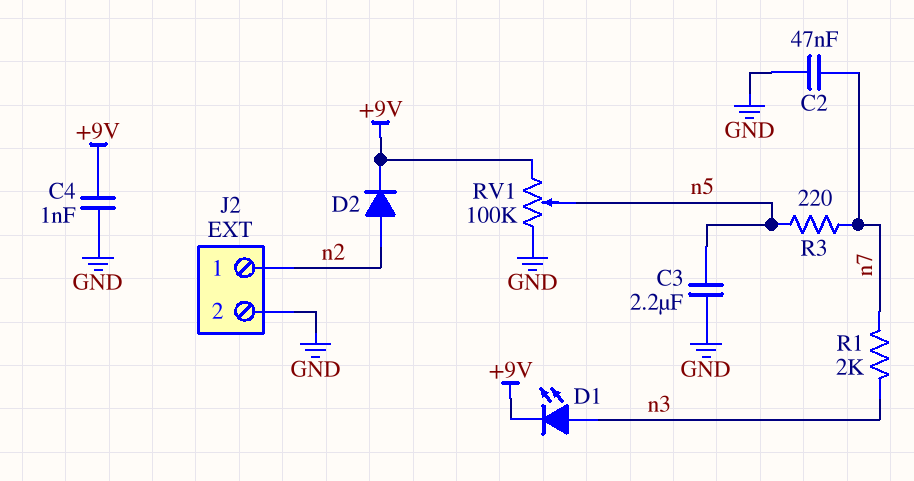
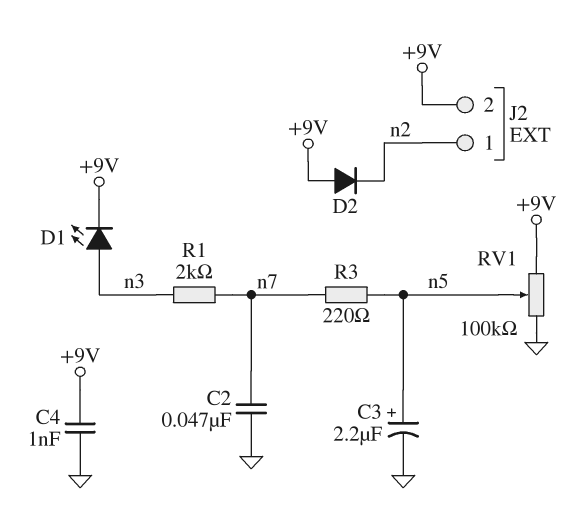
C3: 2.2uF (GND, n5) -> 2.2uF (plus n5, minus GND)
D2: diode (A n2, K +9V) -> diode (A +9V, K n2)
J2 pin 2: GND -> +9V

